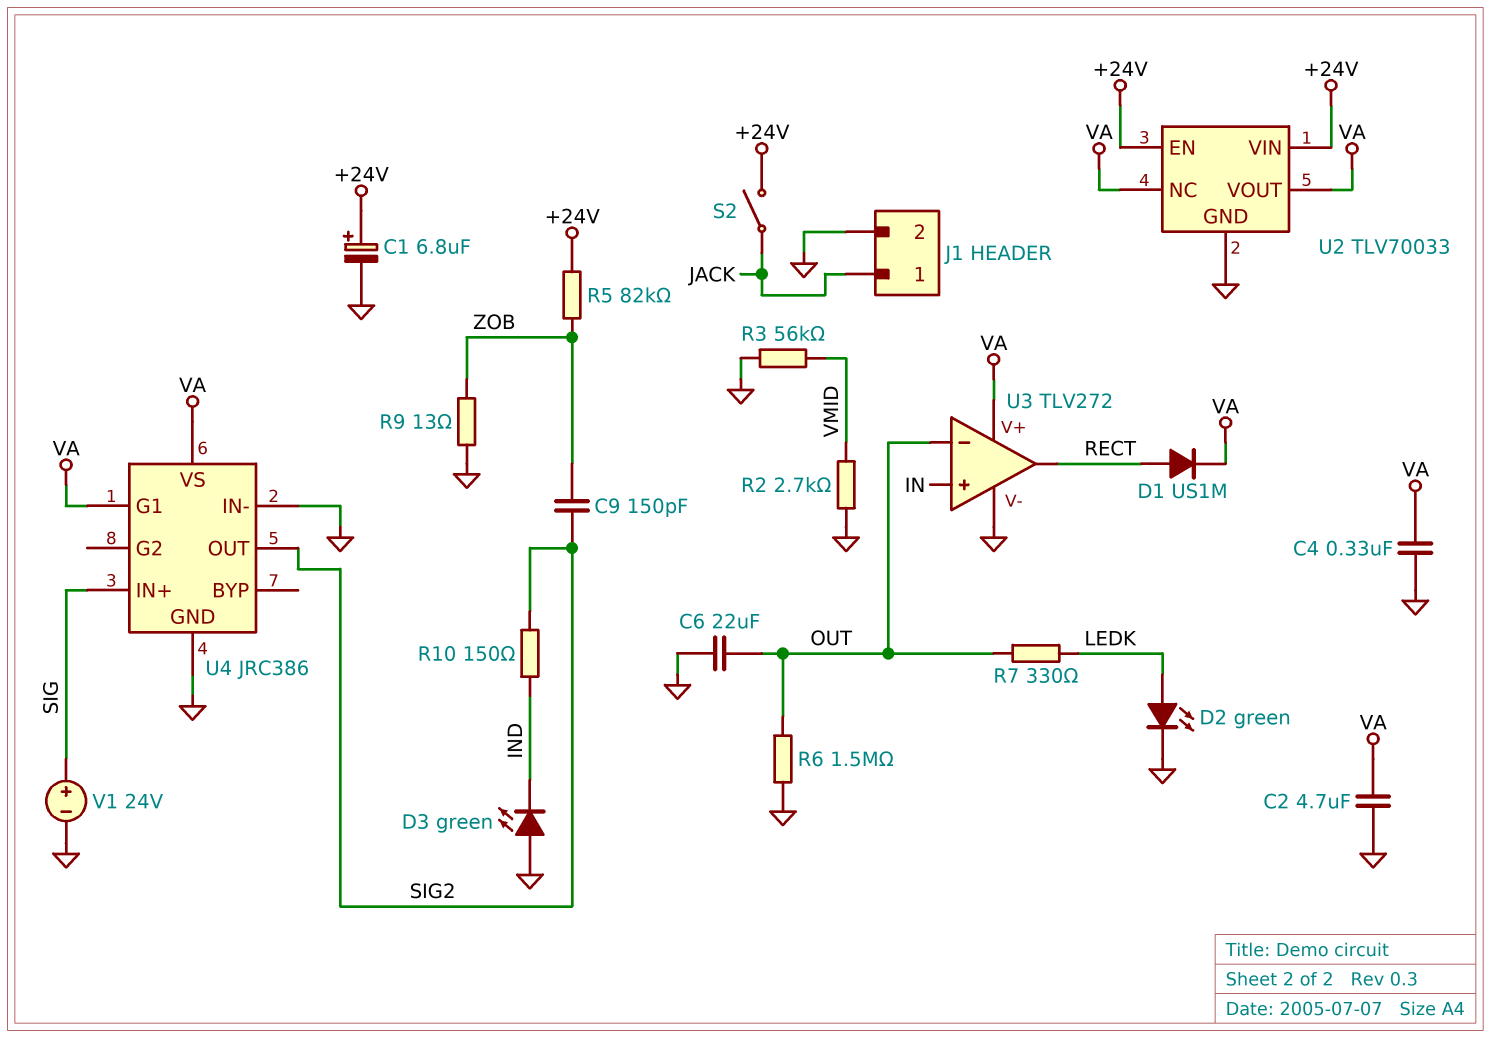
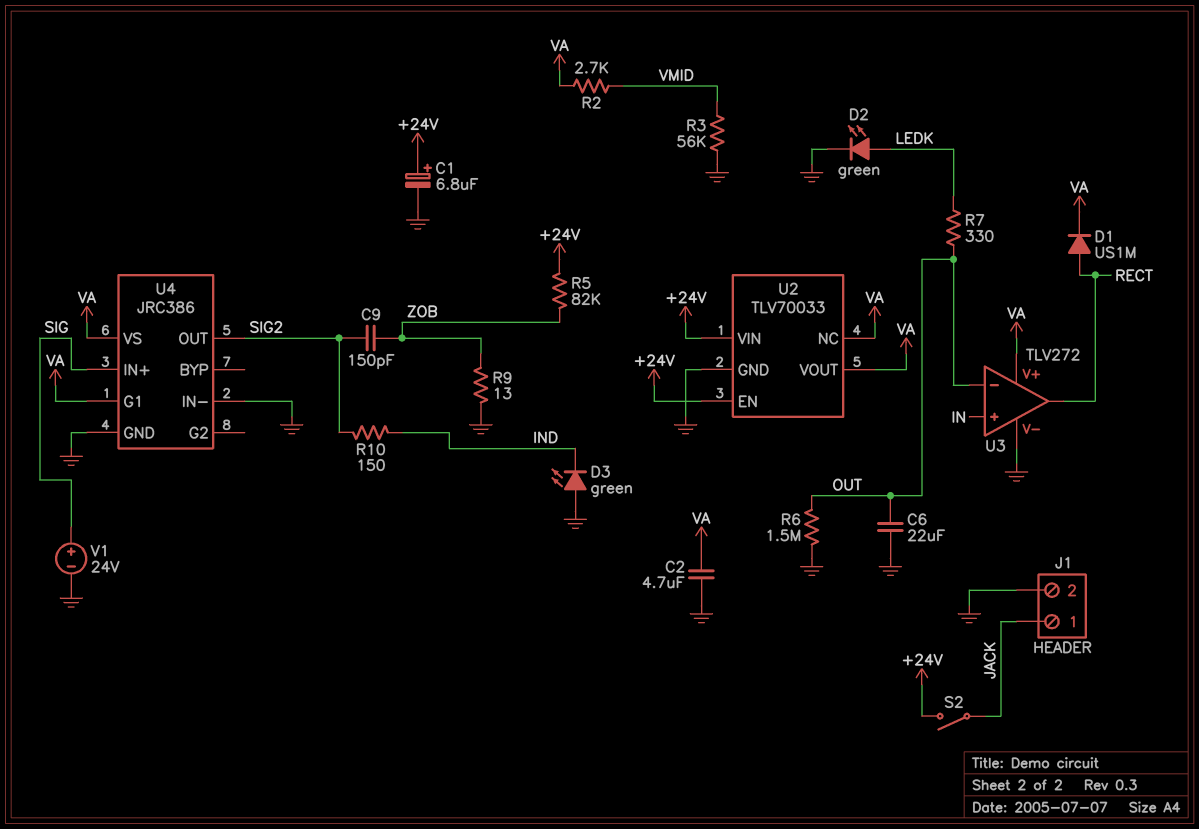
C4: 330nF (GND, VA) -> none
R2: 2.7k (GND, VMID) -> 2.7k (VA, VMID)

